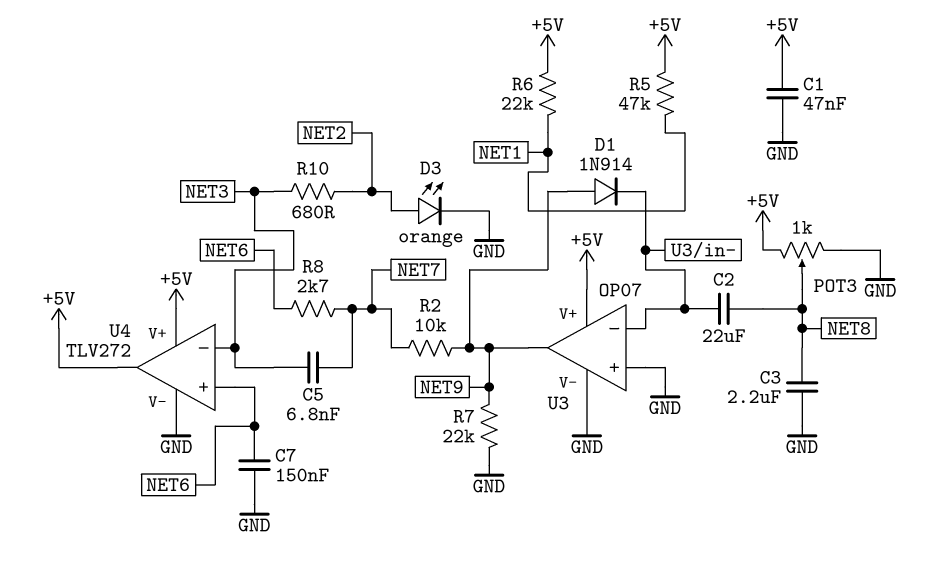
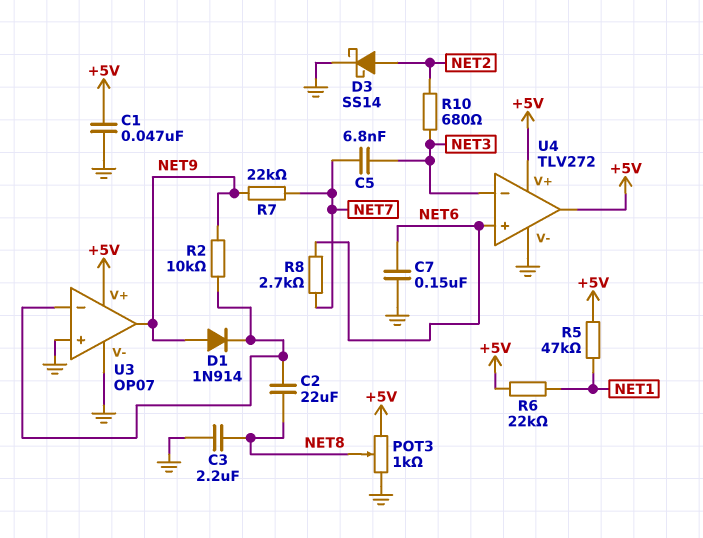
D3: LED orange (A NET2, K GND) -> schottky SS14 (A NET2, K GND)
R2: 10k (NET7, NET9) -> 10k (NET9, U3/in-)
R7: 22k (GND, NET9) -> 22k (NET7, NET9)

